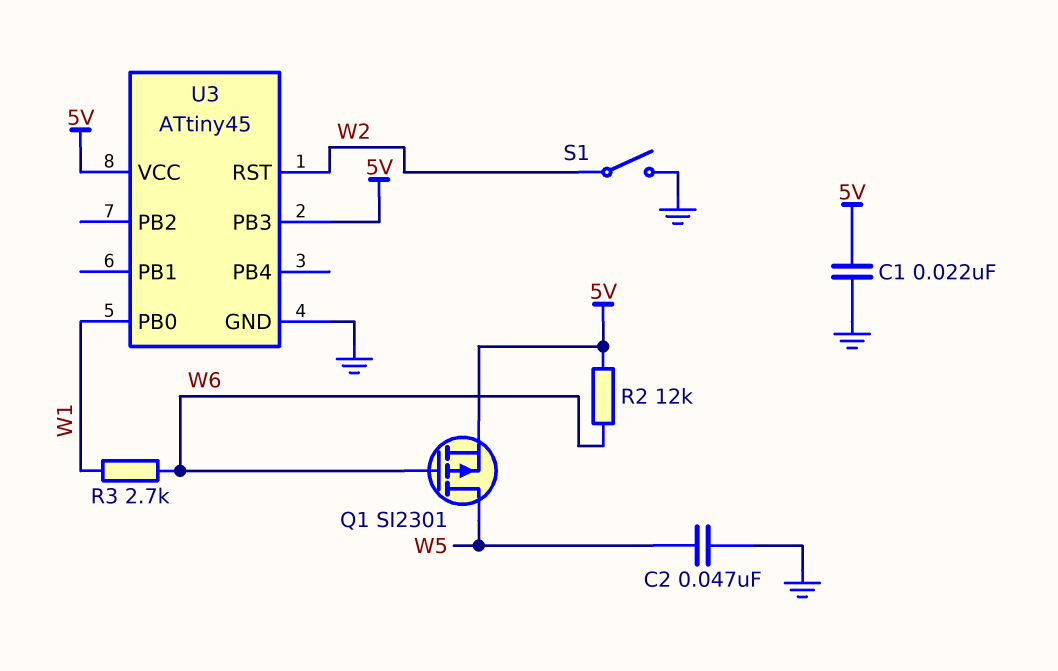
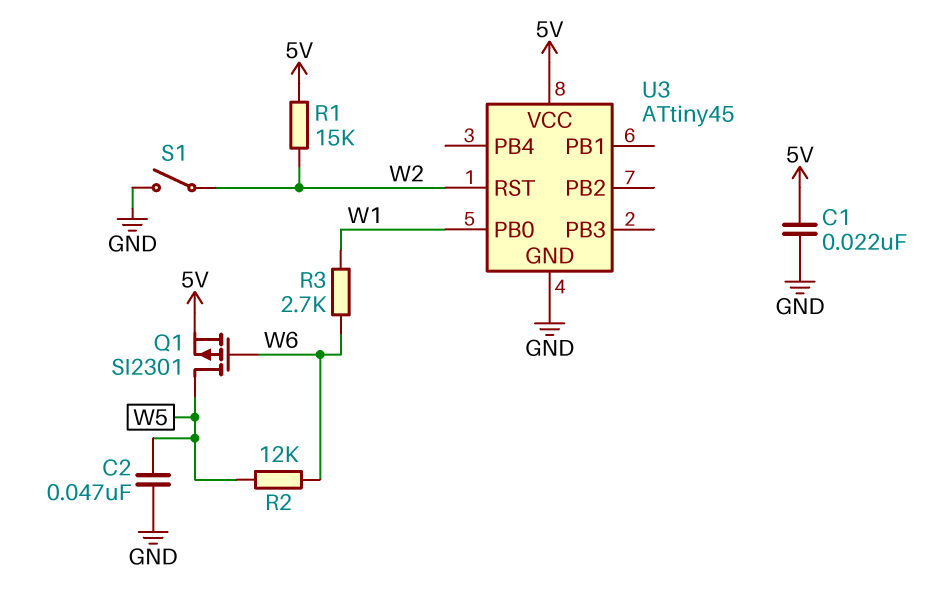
R1: none -> 15k (5V, W2)
R2: 12k (5V, W6) -> 12k (W5, W6)
U3 pin PB3: 5V -> none

